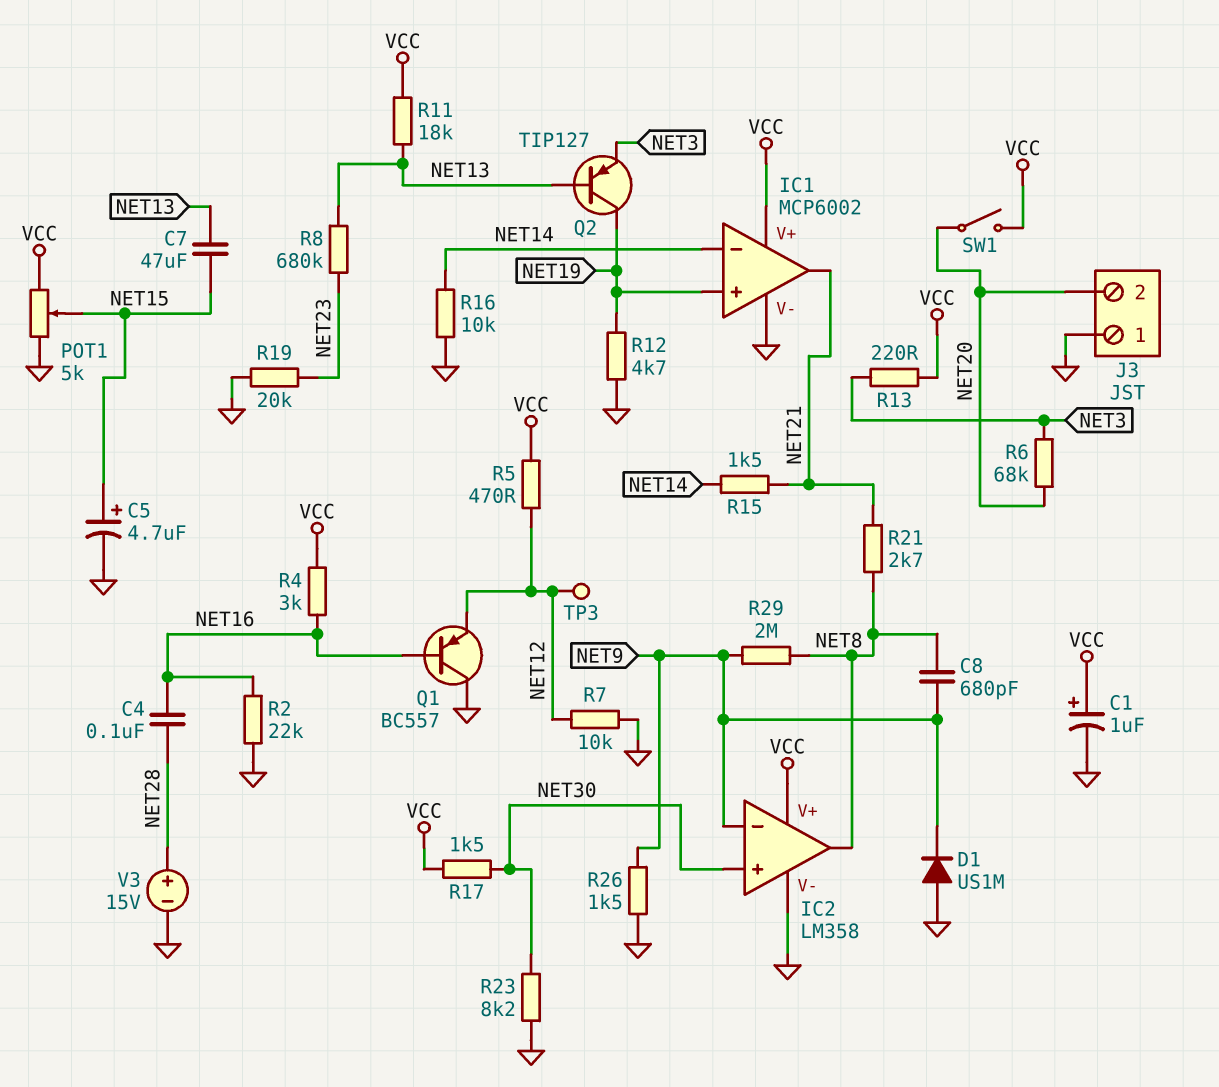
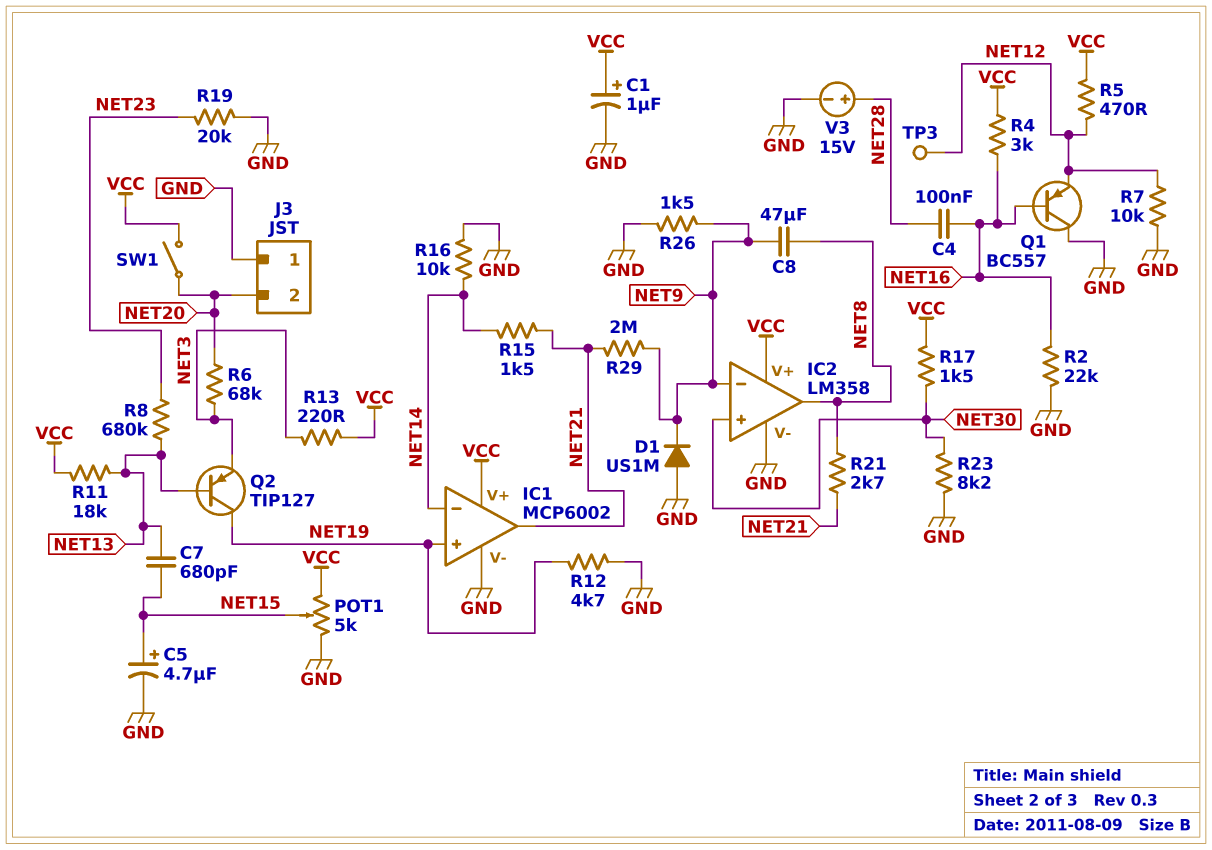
C7: 47uF (NET13, NET15) -> 680pF (NET13, NET15)
C8: 680pF (NET8, NET9) -> 47uF (NET8, NET9)
R29: 2M (NET8, NET9) -> 2M (NET9, NET21)

